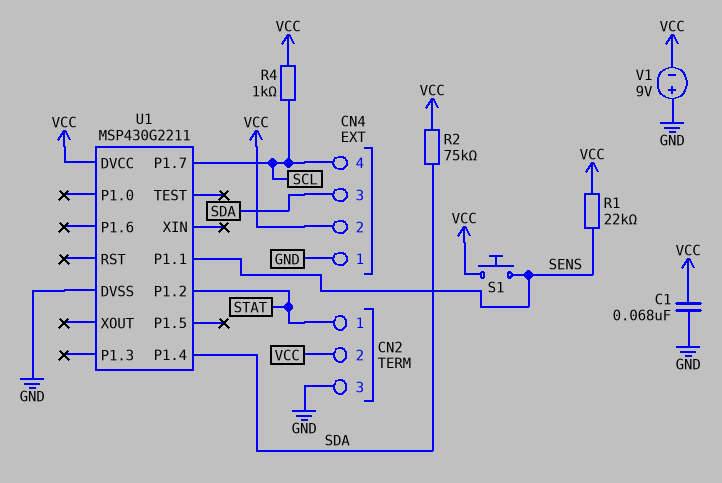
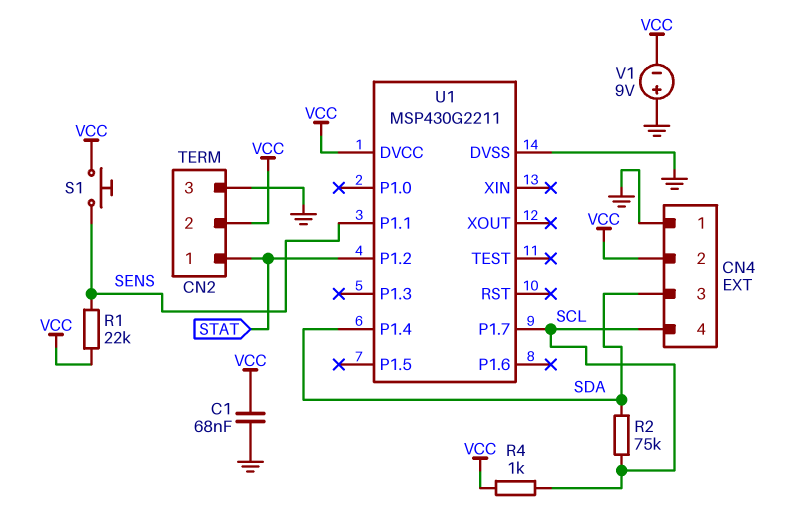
R2: 75k (SDA, VCC) -> 75k (SCL, SDA)

